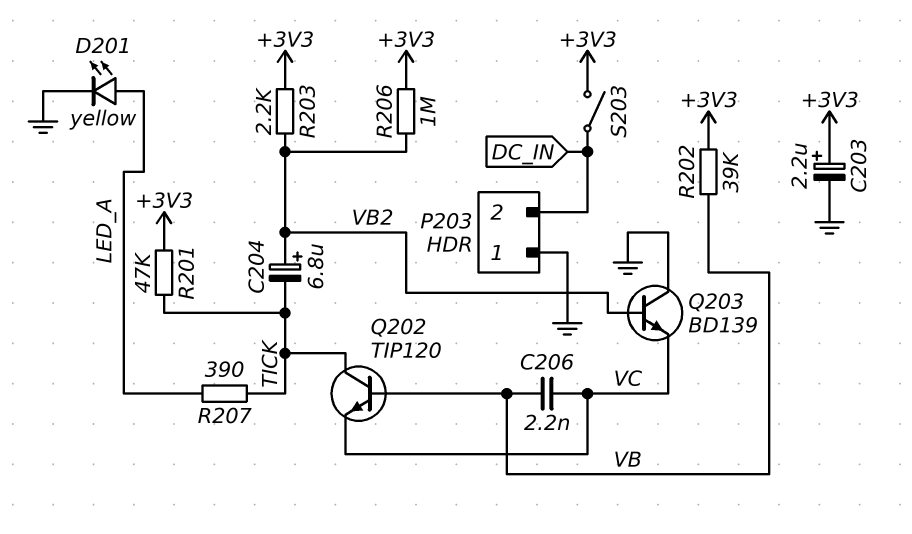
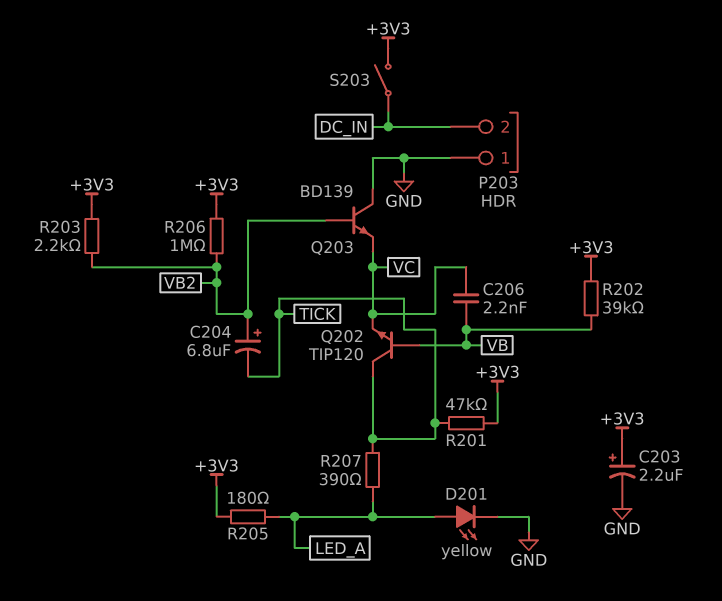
R205: none -> 180 (+3V3, LED_A)

